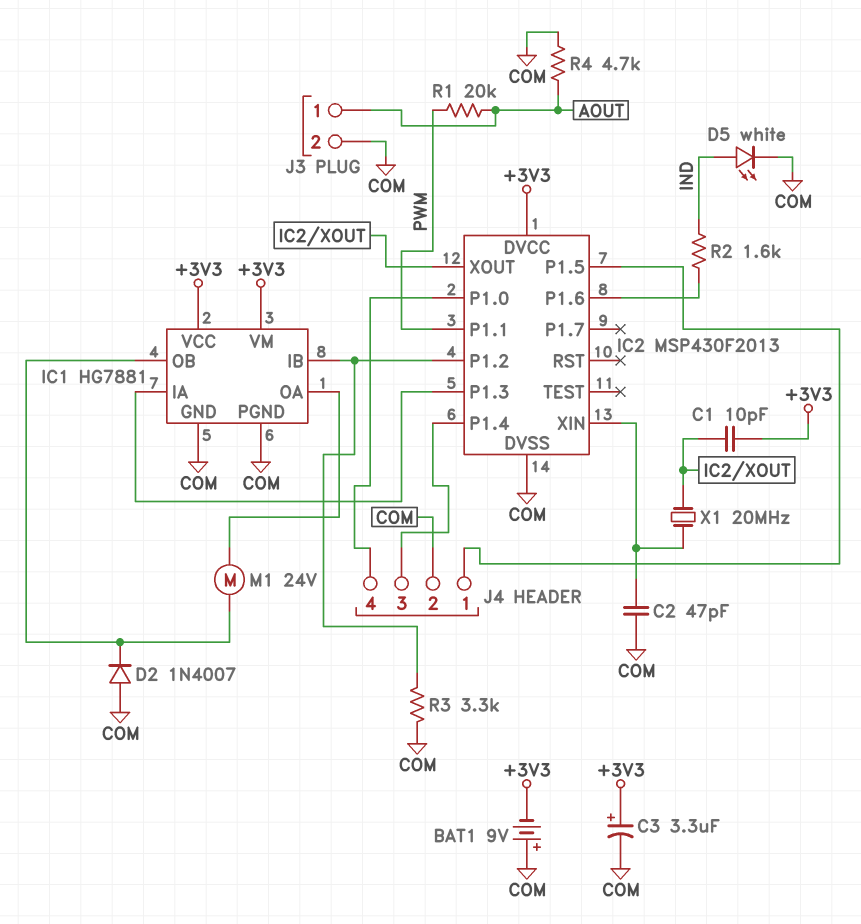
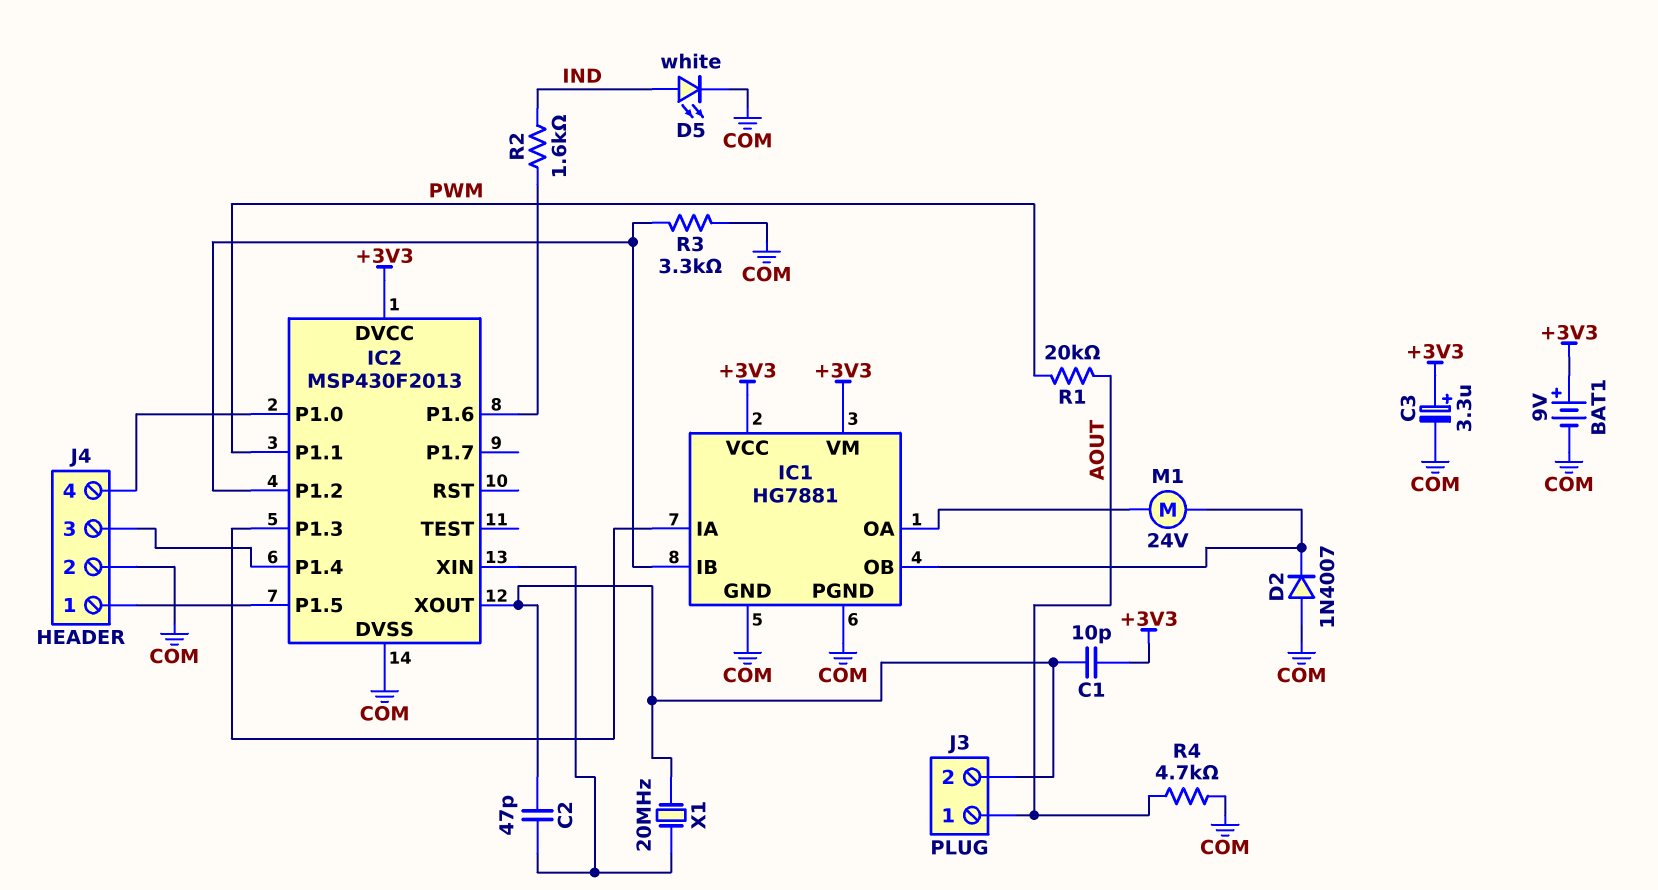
BAT1: 9V (plus COM, minus +3V3) -> 9V (plus +3V3, minus COM)
C2: 47pF (COM, IC2/XIN) -> 47pF (IC2/XIN, IC2/XOUT)
J3 pin 2: COM -> IC2/XOUT

